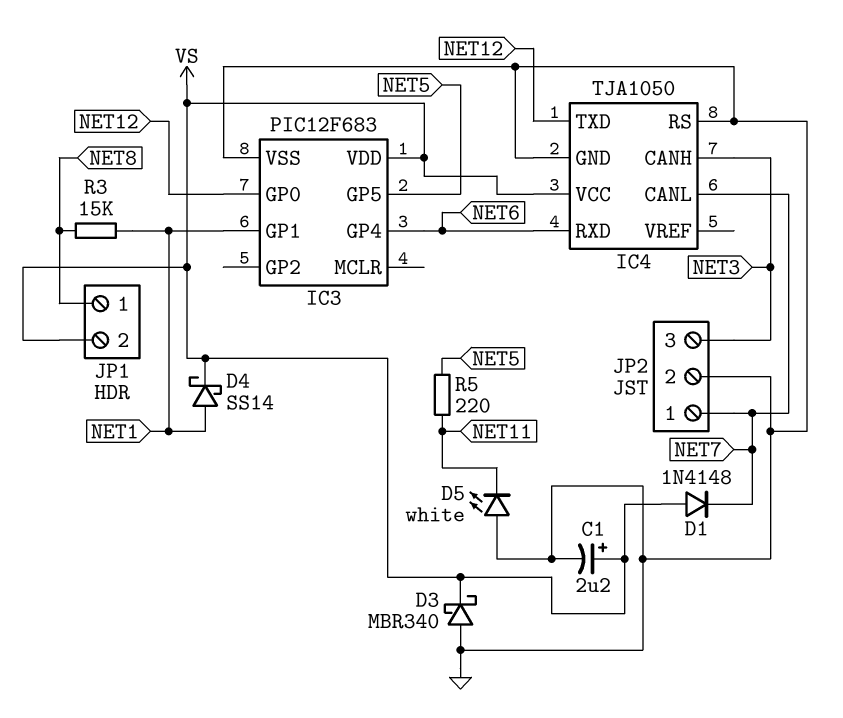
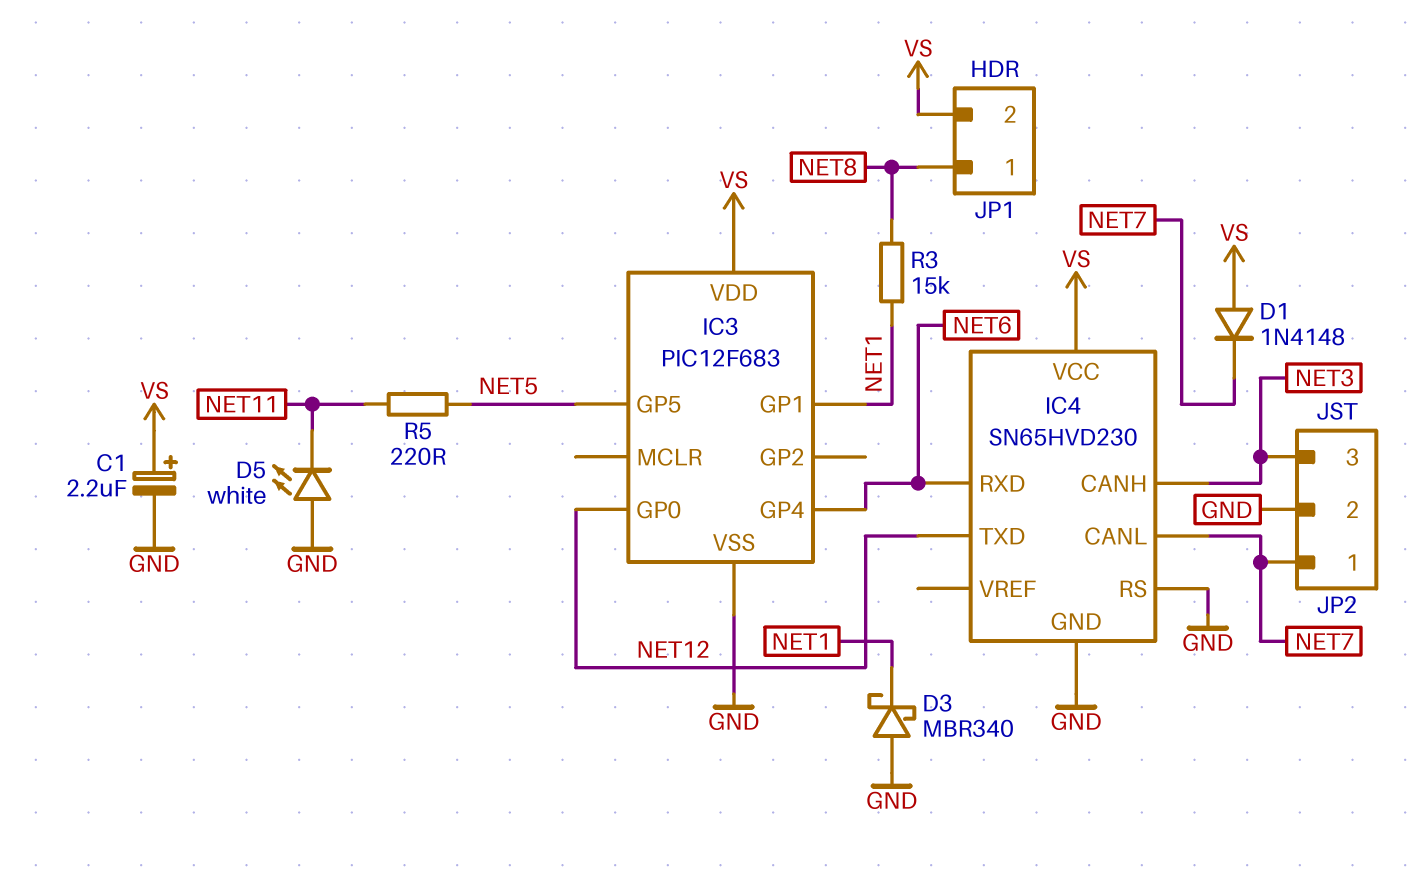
D3: schottky MBR340 (A GND, K VS) -> schottky MBR340 (A GND, K NET1)
D4: schottky SS14 (A NET1, K VS) -> none
IC4: TJA1050 -> SN65HVD230

